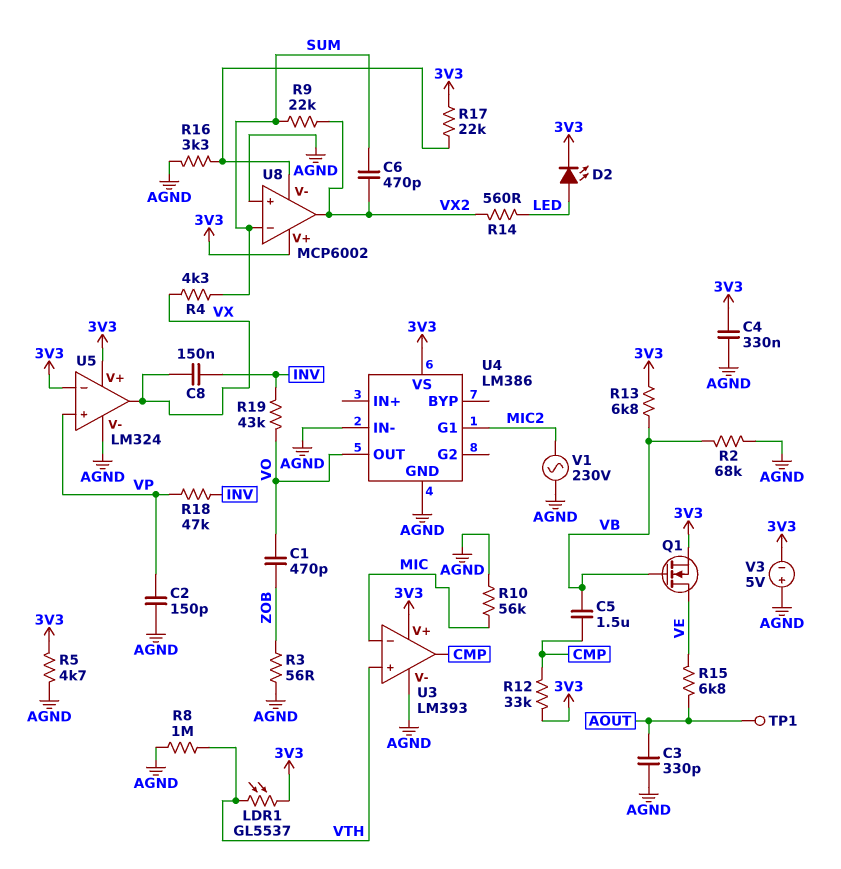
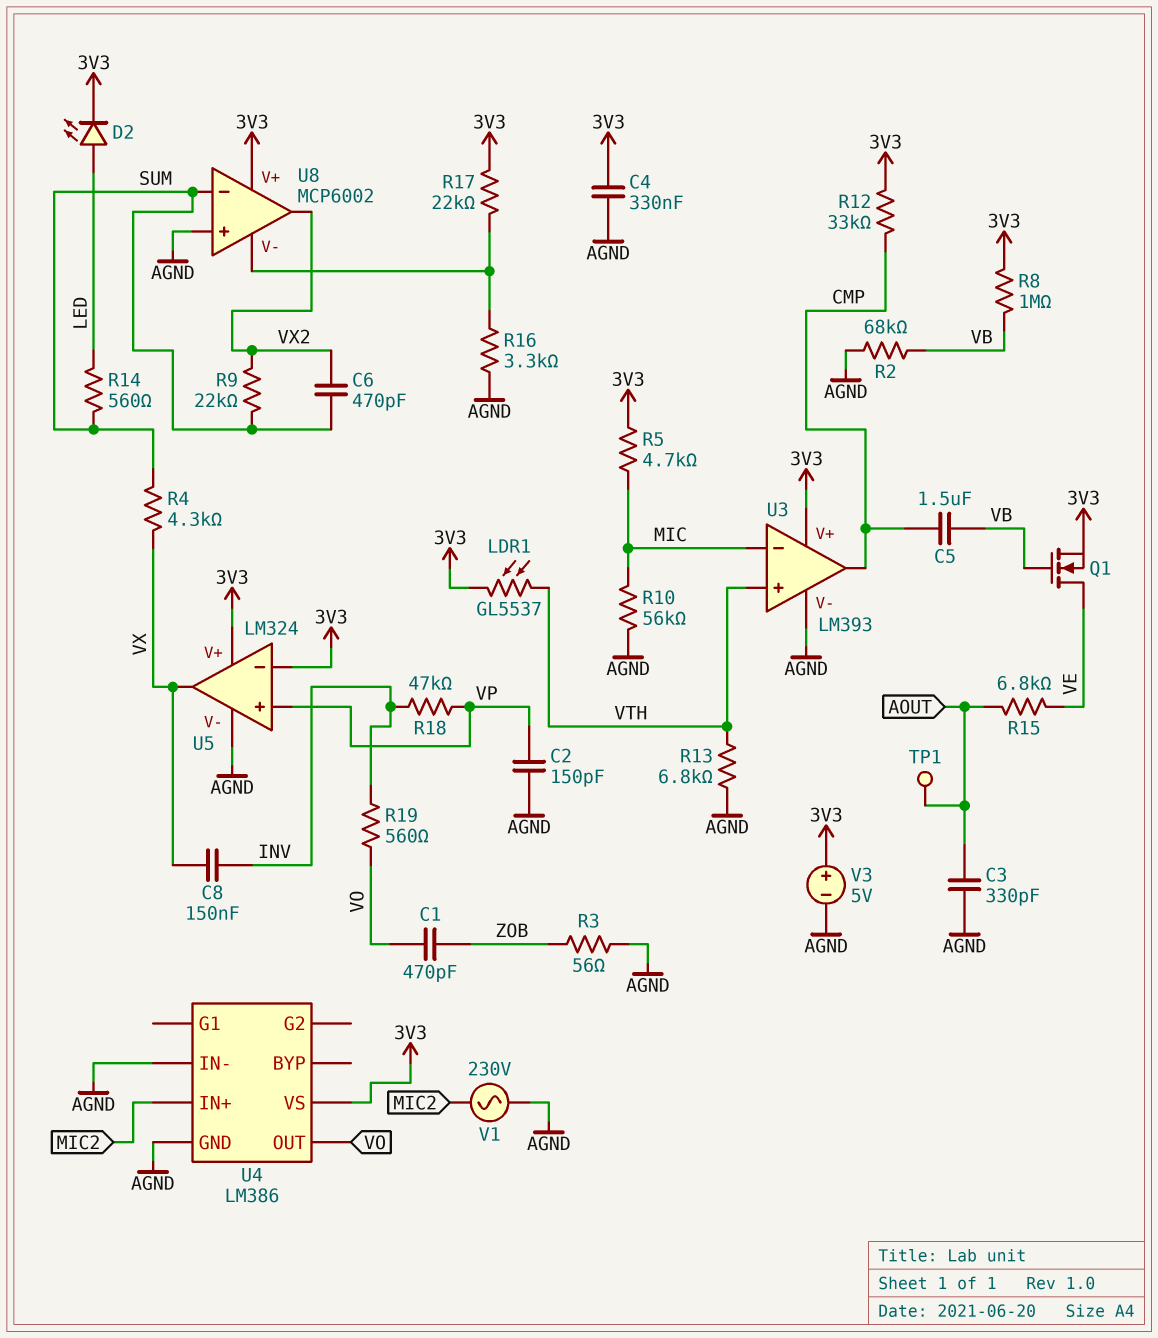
R5: 4.7k (3V3, AGND) -> 4.7k (3V3, MIC)
R8: 1M (AGND, VTH) -> 1M (3V3, VB)
R13: 6.8k (3V3, VB) -> 6.8k (AGND, VTH)
R14: 560 (LED, VX2) -> 560 (LED, SUM)
R19: 43k (INV, VO) -> 560 (INV, VO)
U4 pin G1: MIC2 -> none
U4 pin IN+: none -> MIC2
V3: 5V (plus AGND, minus 3V3) -> 5V (plus 3V3, minus AGND)

